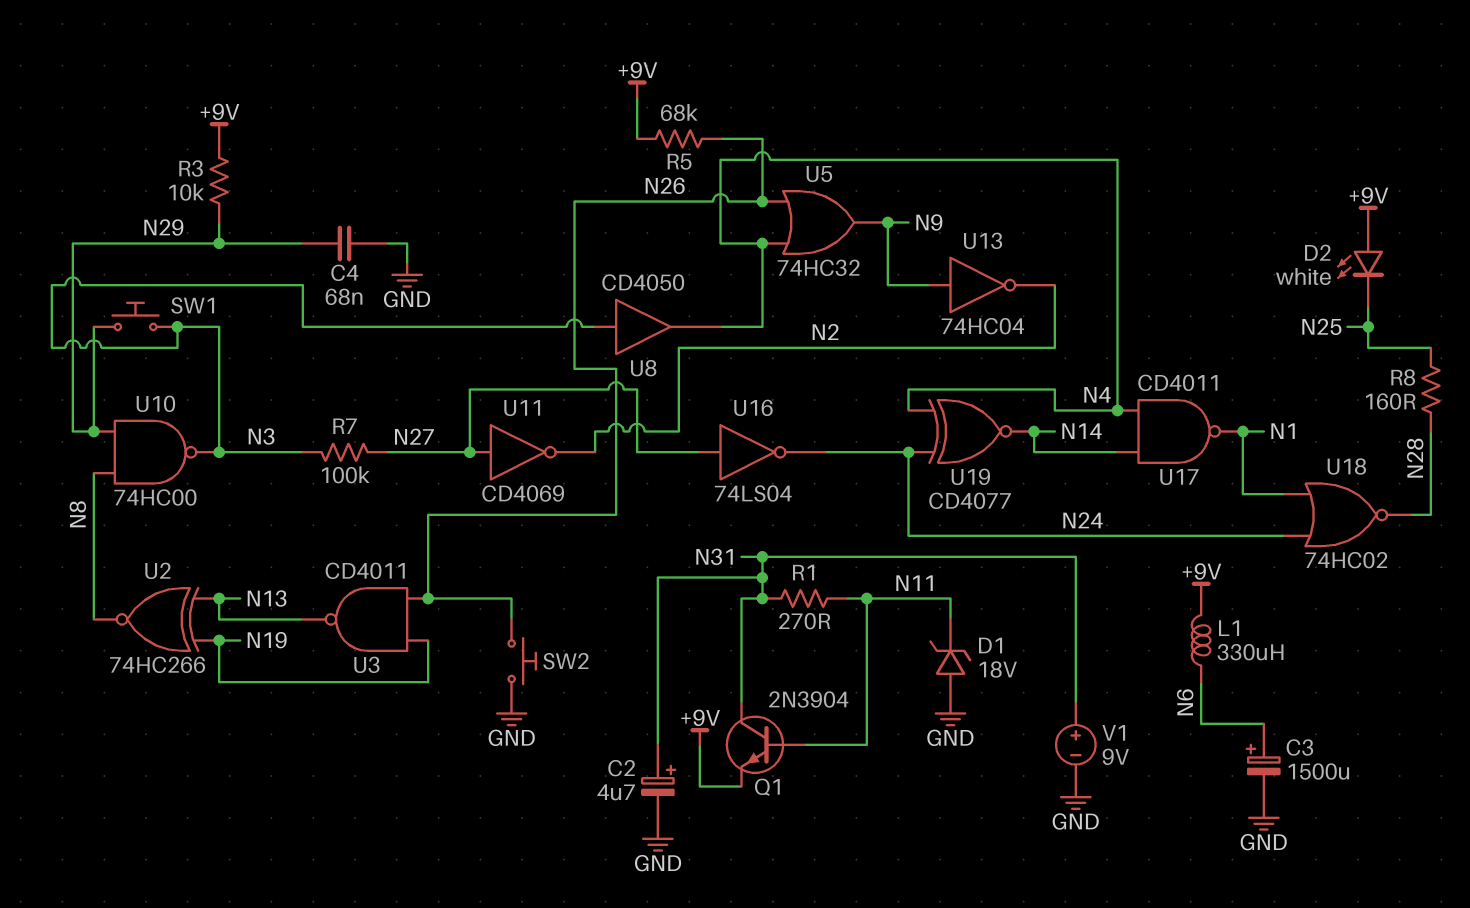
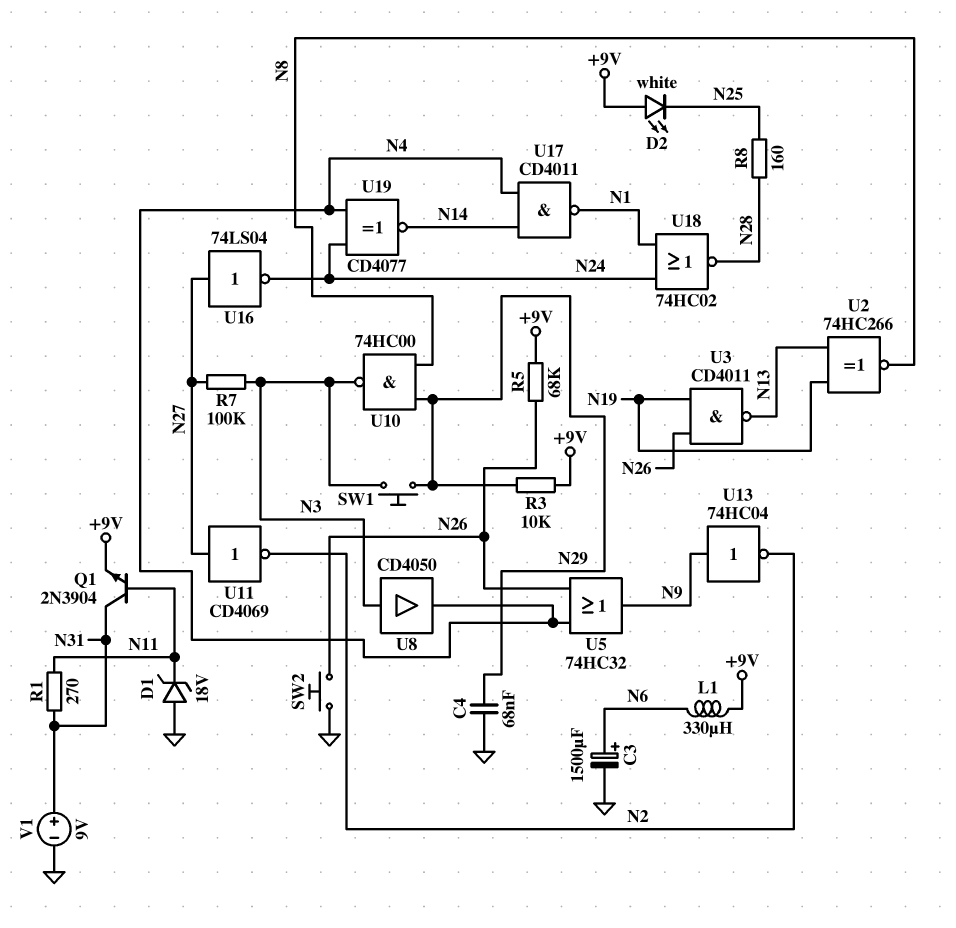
C2: 4.7uF (plus N31, minus GND) -> none

